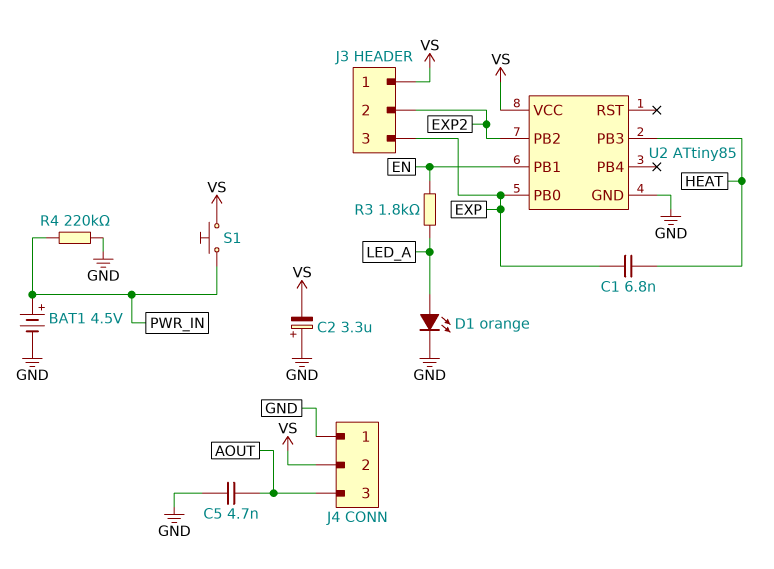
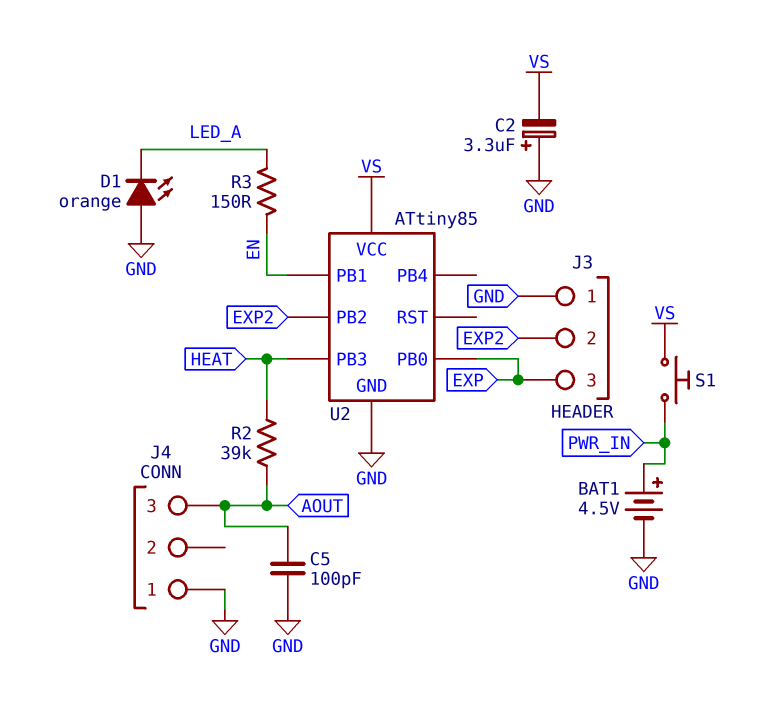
C1: 6.8nF (EXP, HEAT) -> none
C5: 4.7nF (AOUT, GND) -> 100pF (AOUT, GND)
D1: LED orange (A LED_A, K GND) -> LED orange (A GND, K LED_A)
J3 pin 1: VS -> GND
J4 pin 2: VS -> none
R2: none -> 39k (AOUT, HEAT)
R3: 1.8k (EN, LED_A) -> 150 (EN, LED_A)
R4: 220k (GND, PWR_IN) -> none

